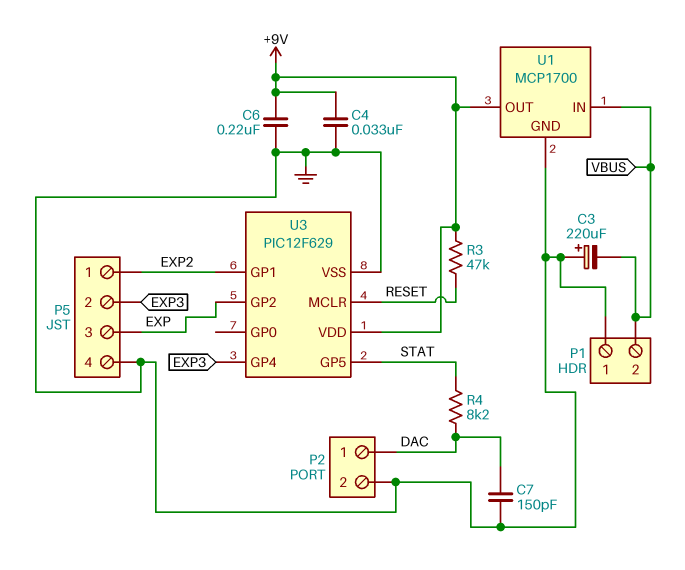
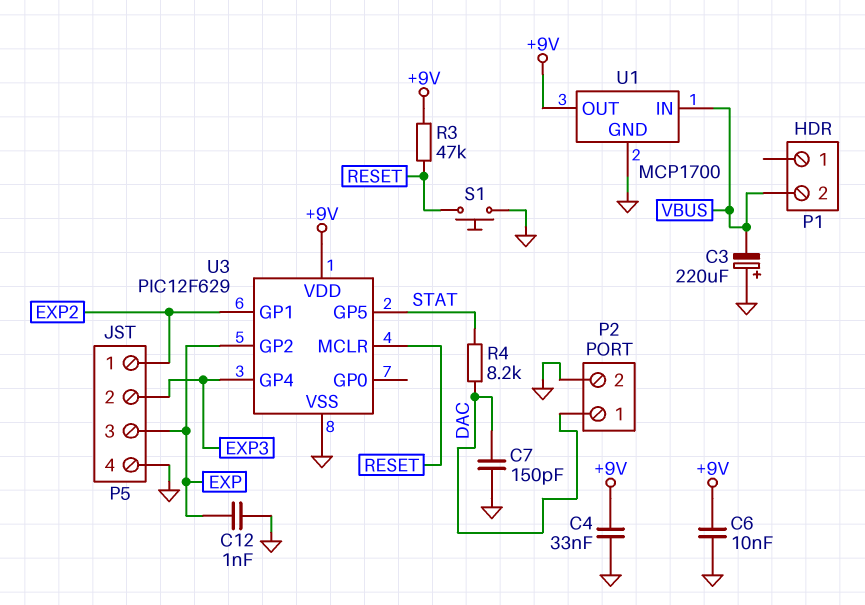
C6: 220nF (+9V, GND) -> 10nF (+9V, GND)
C12: none -> 1nF (EXP, GND)
P1 pin 1: GND -> none
S1: none -> button (GND, RESET)

